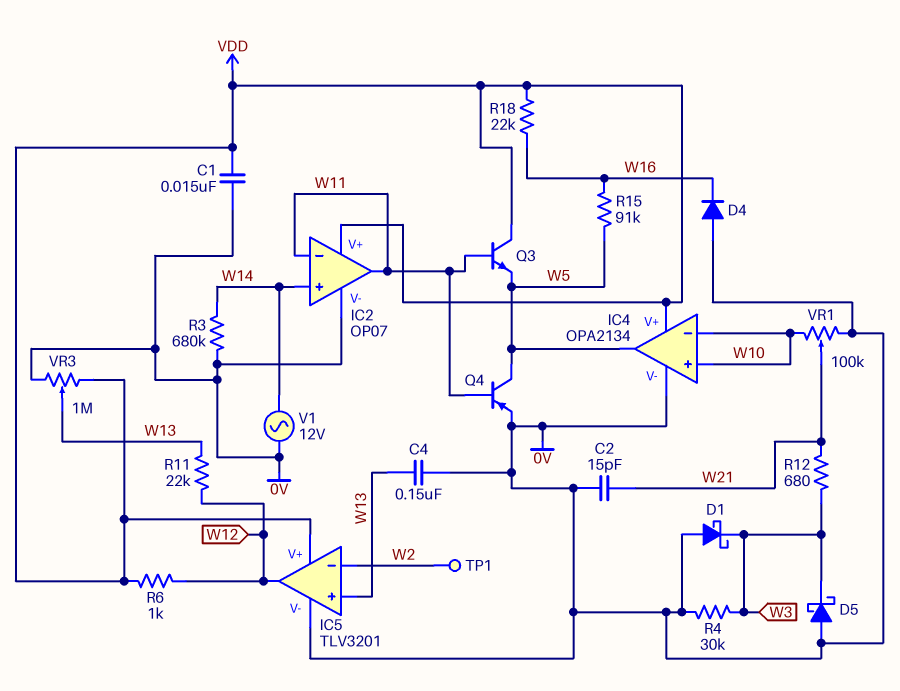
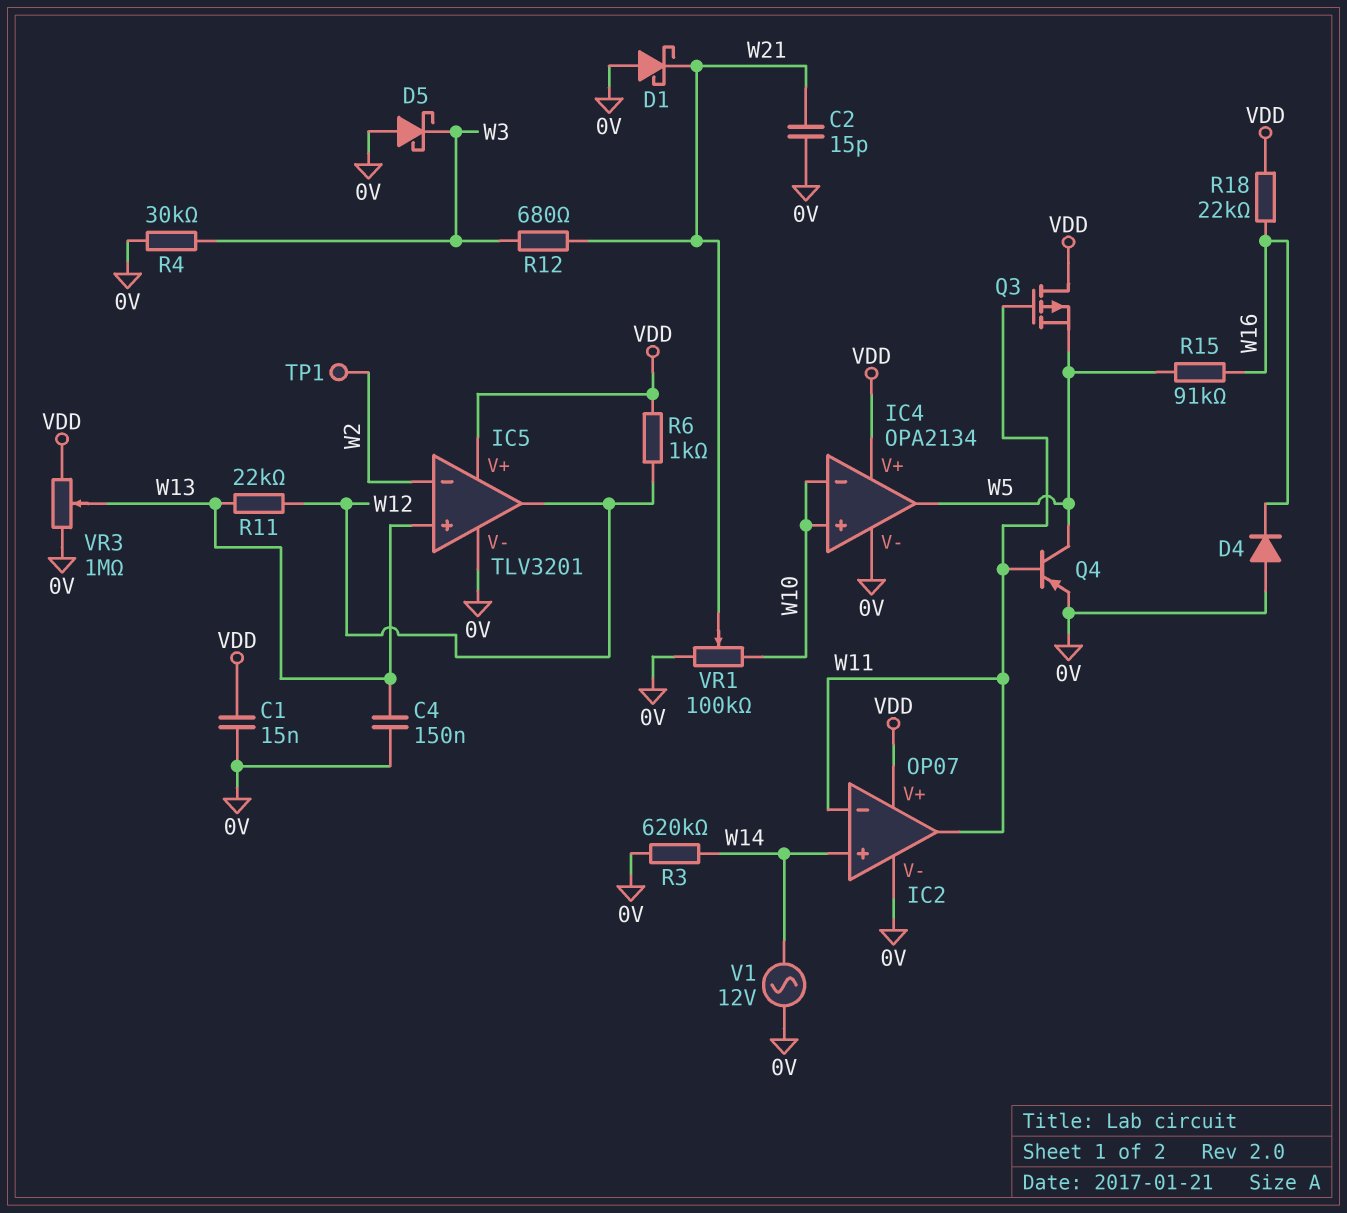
D1: schottky (A 0V, K W3) -> schottky (A 0V, K W21)
Q3: NPN (B W11, C VDD, E W5) -> PMOS (G W11, D VDD, S W5)
R3: 680k (0V, W14) -> 620k (0V, W14)

